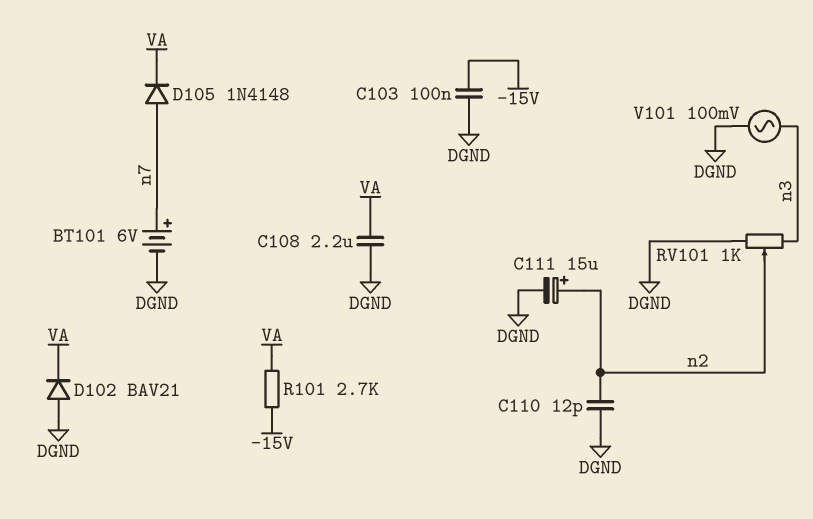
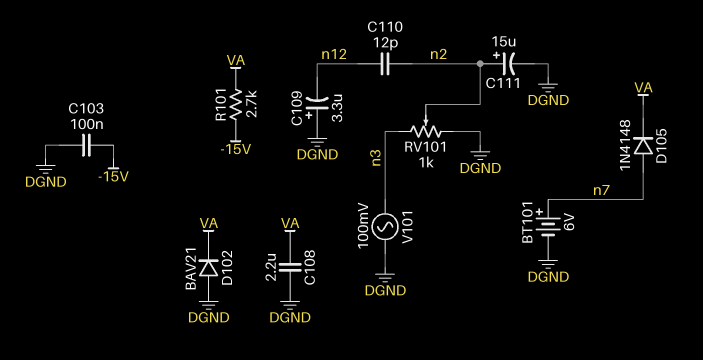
C109: none -> 3.3uF (plus DGND, minus n12)
C110: 12pF (DGND, n2) -> 12pF (n2, n12)

